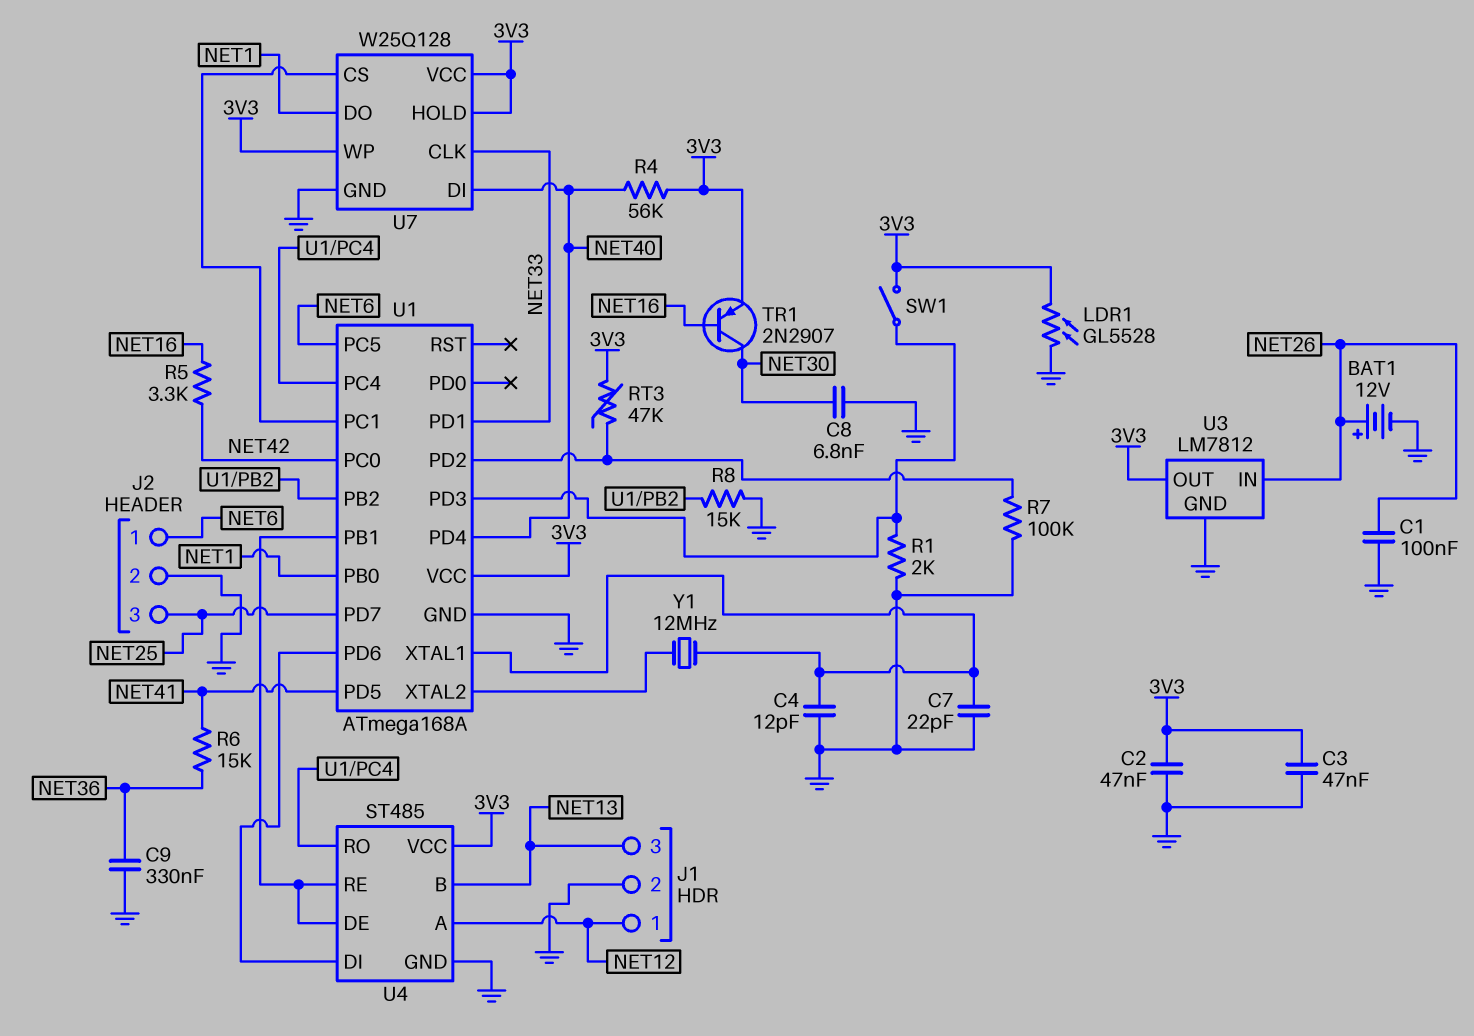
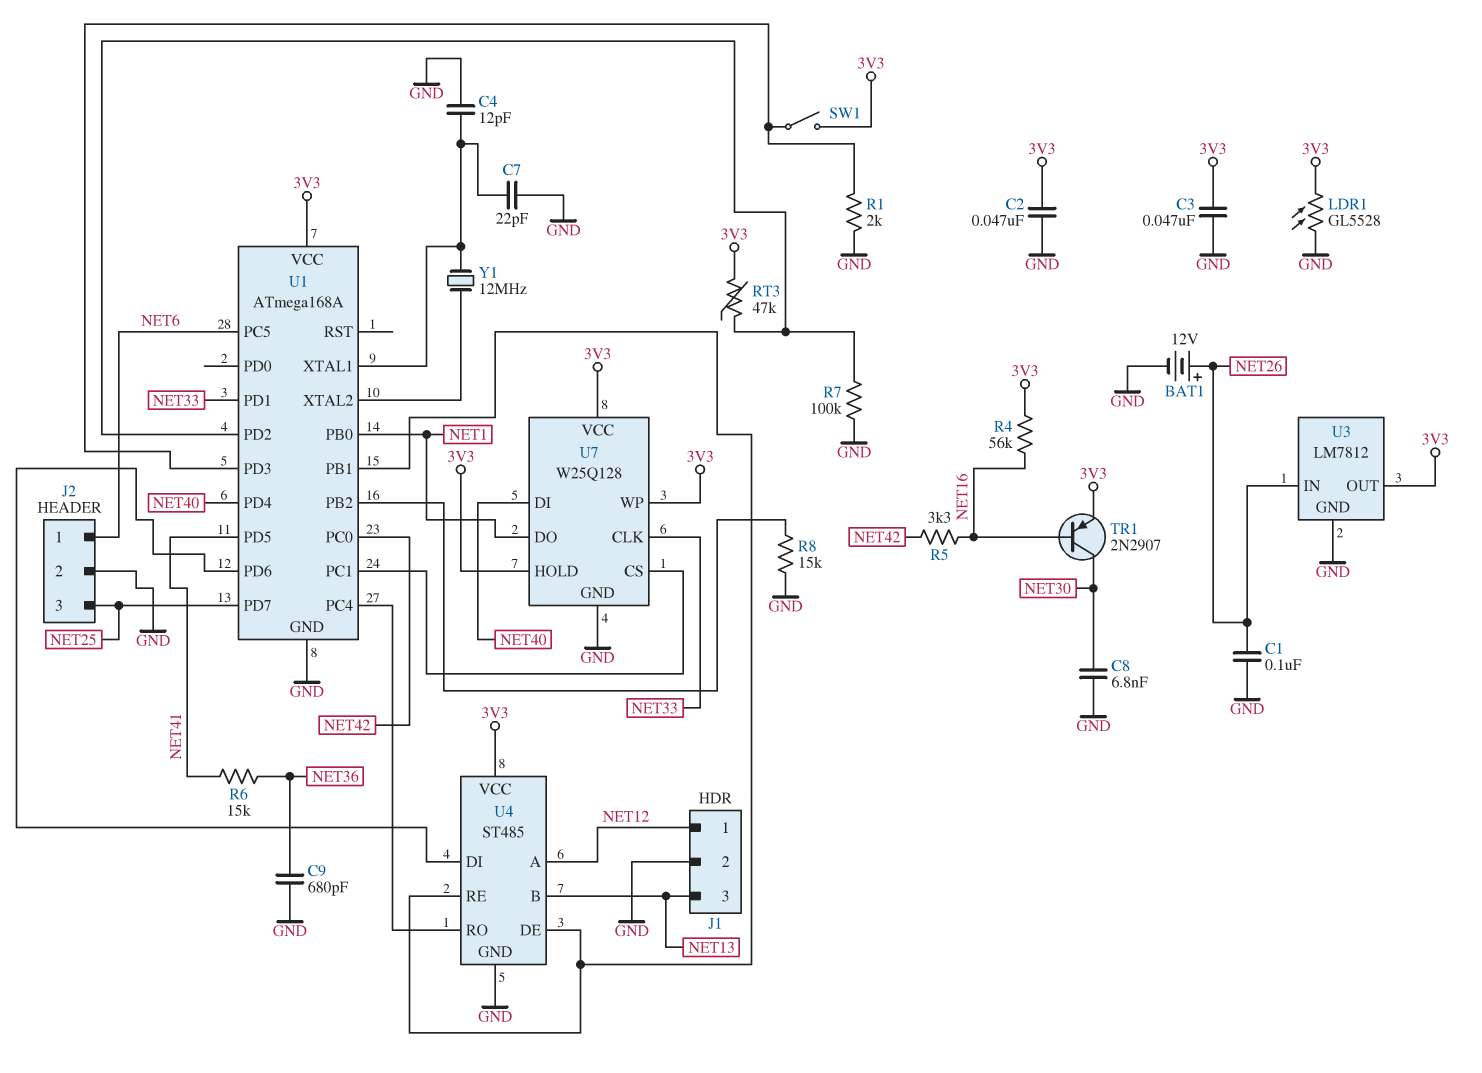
C9: 330nF (GND, NET36) -> 680pF (GND, NET36)
R4: 56k (3V3, NET40) -> 56k (3V3, NET16)

